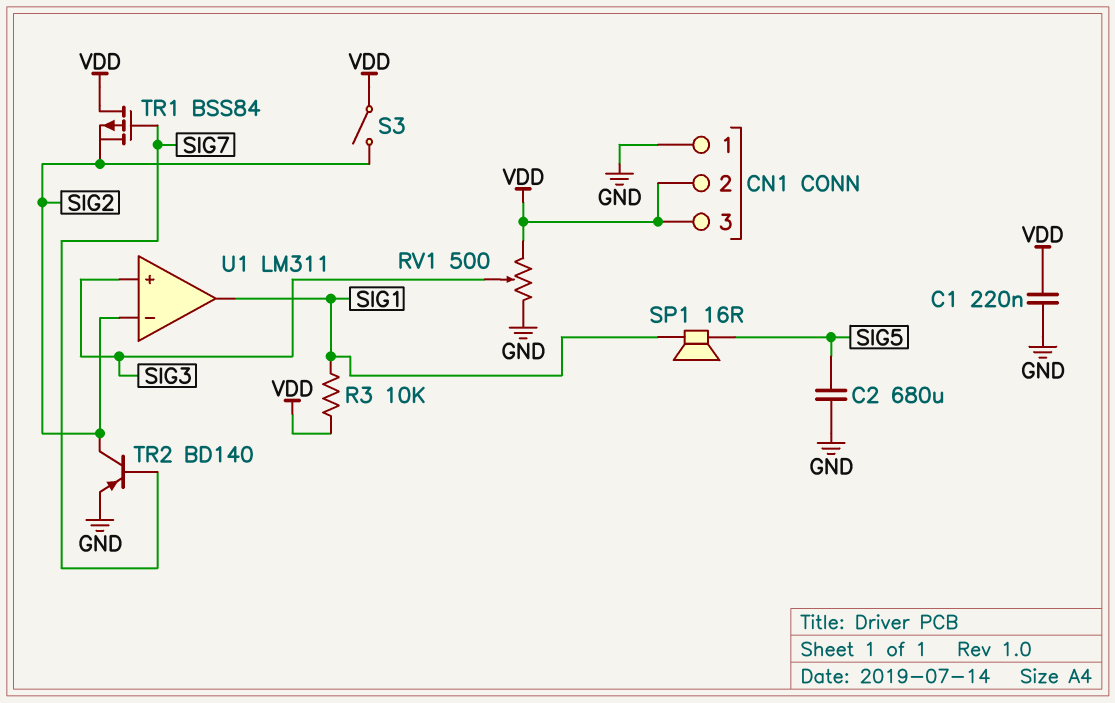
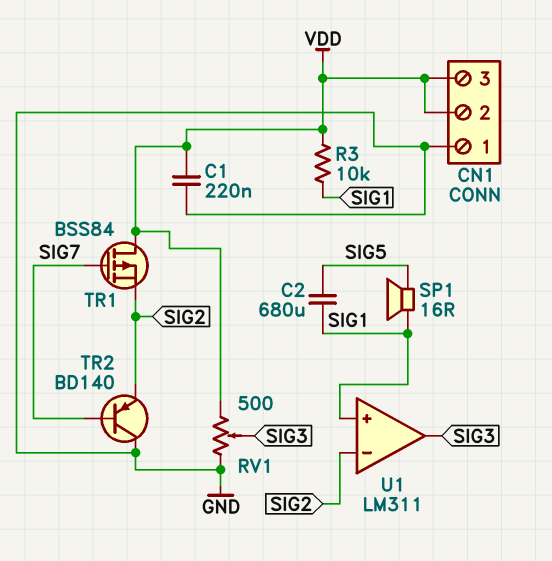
C2: 680uF (GND, SIG5) -> 680uF (SIG1, SIG5)
S3: switch (SIG2, VDD) -> none
TR2: PNP BD140 (B SIG7, C SIG2, E GND) -> PNP BD140 (B SIG7, C GND, E SIG2)
U1 pin in+: SIG3 -> SIG1
U1 pin out: SIG1 -> SIG3

